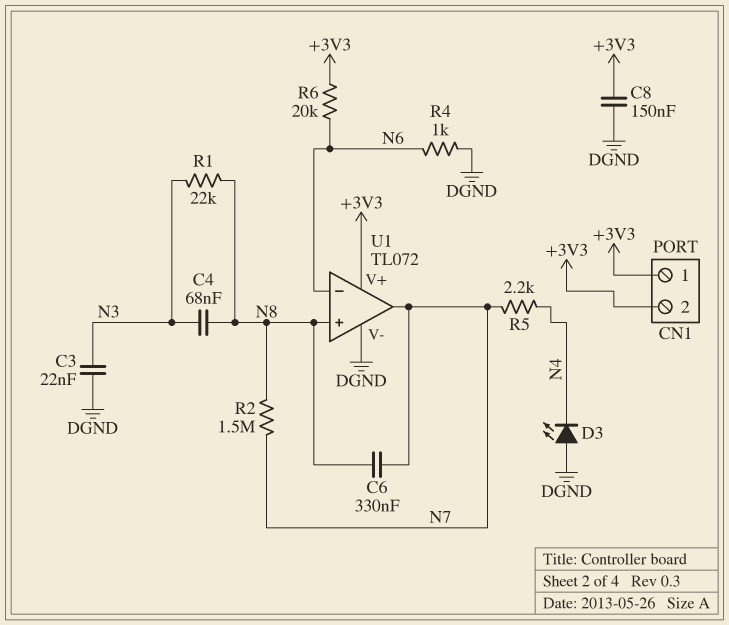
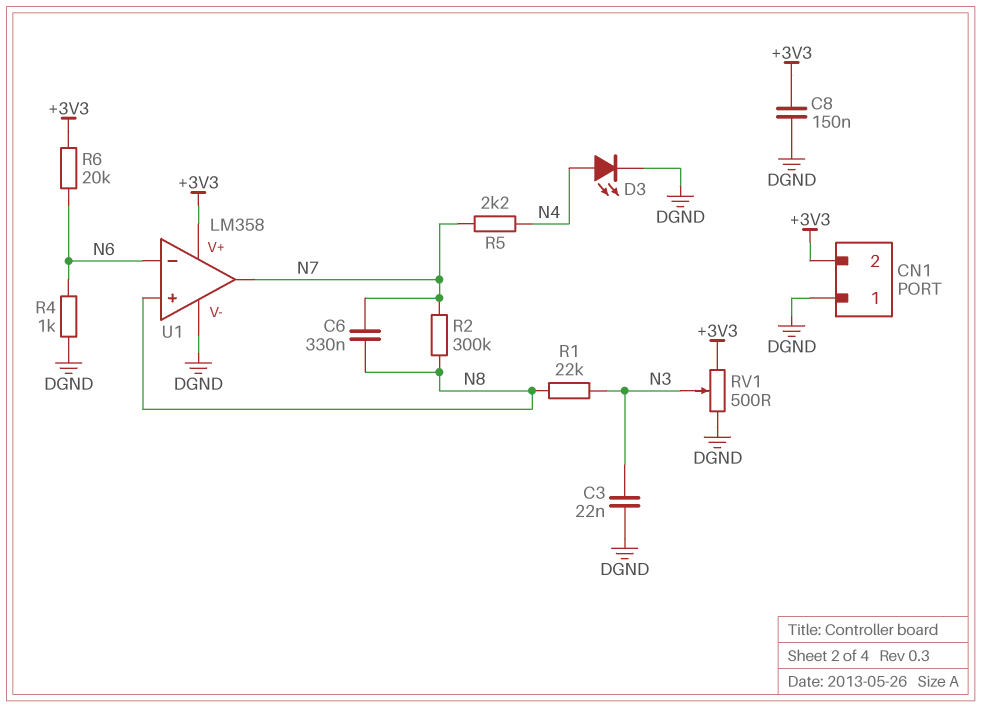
C4: 68nF (N3, N8) -> none
CN1 pin 1: +3V3 -> DGND
D3: LED (A DGND, K N4) -> LED (A N4, K DGND)
R2: 1.5M (N7, N8) -> 300k (N7, N8)
RV1: none -> 500 (+3V3, DGND, wiper N3)
U1: TL072 -> LM358

